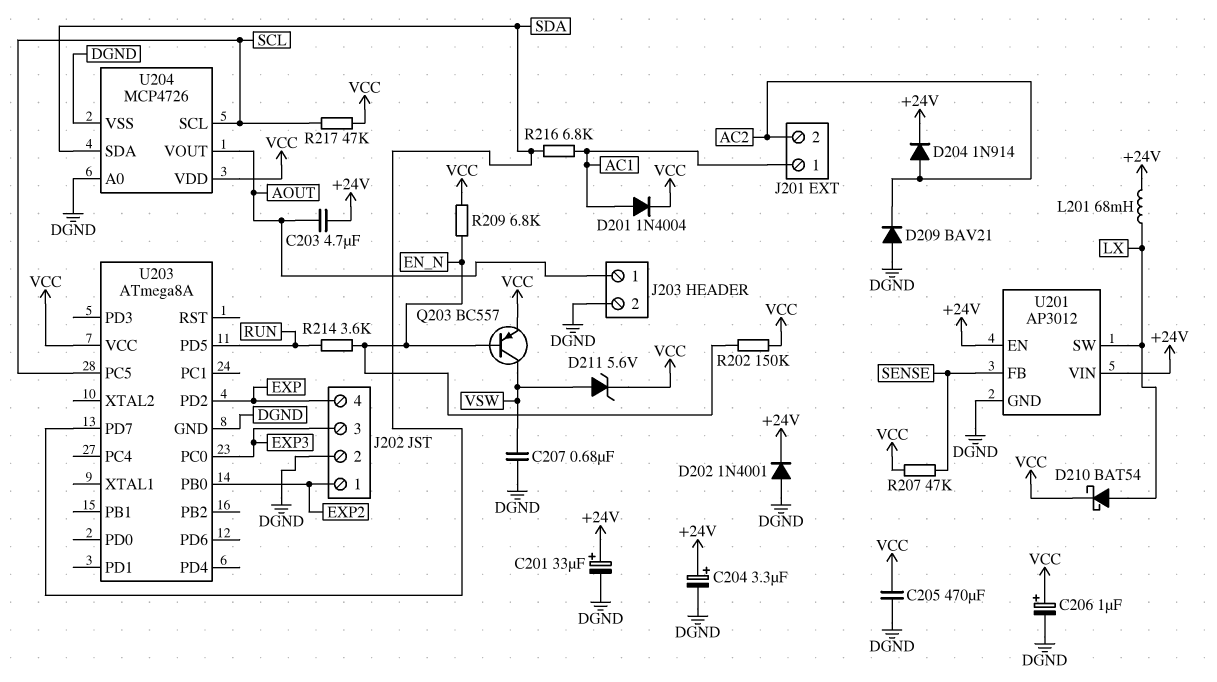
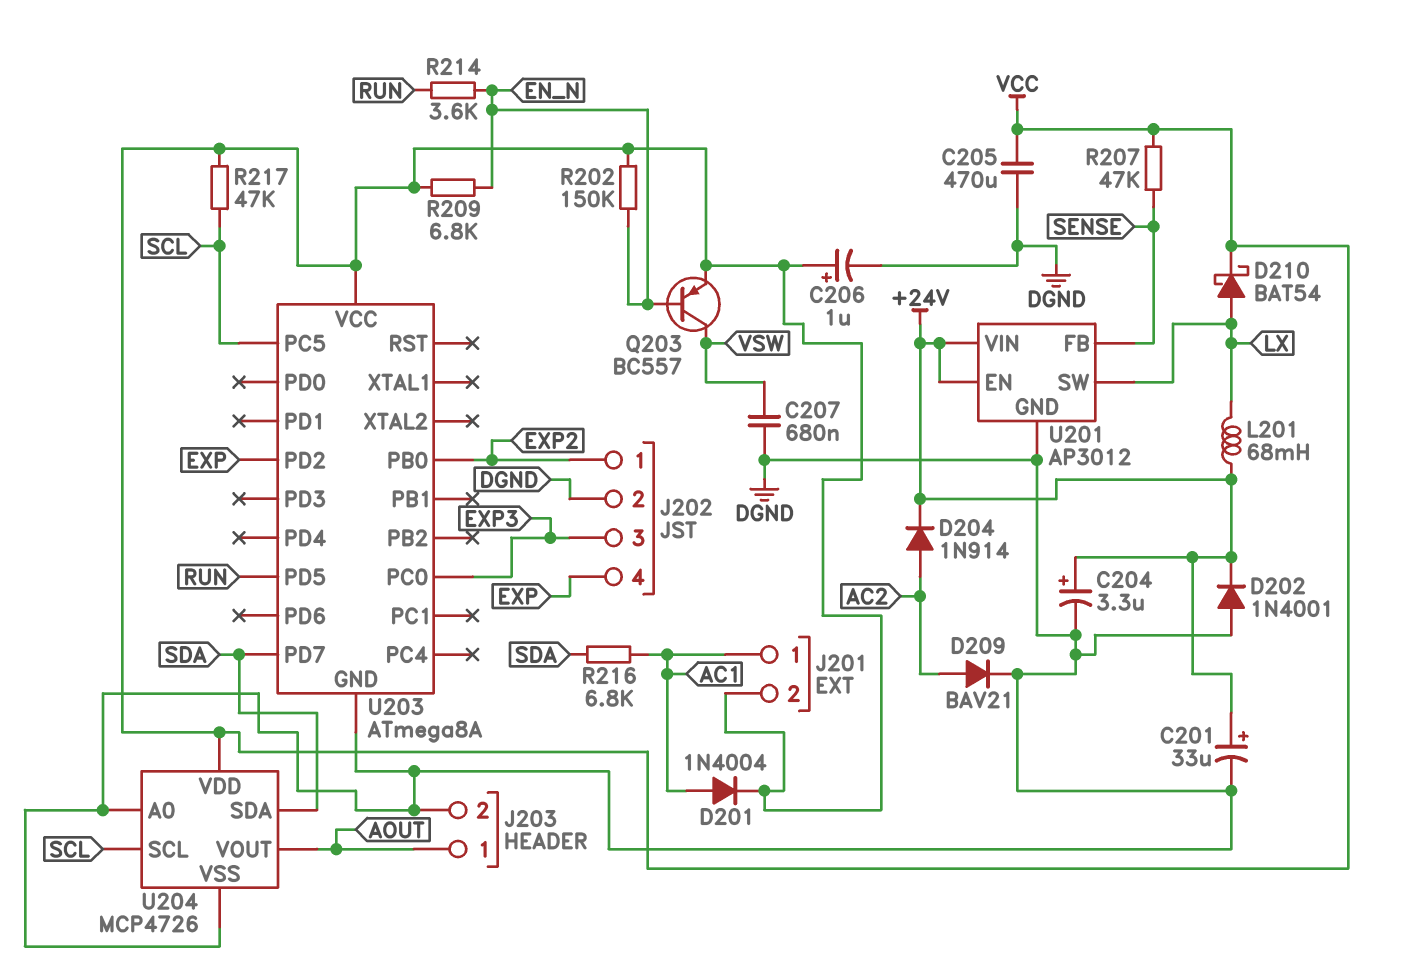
C203: 4.7uF (+24V, AOUT) -> none
D209: diode BAV21 (A DGND, K AC2) -> diode BAV21 (A AC2, K DGND)
D211: zener 5.6V (A VSW, K VCC) -> none
J201 pin 2: AC2 -> VCC

